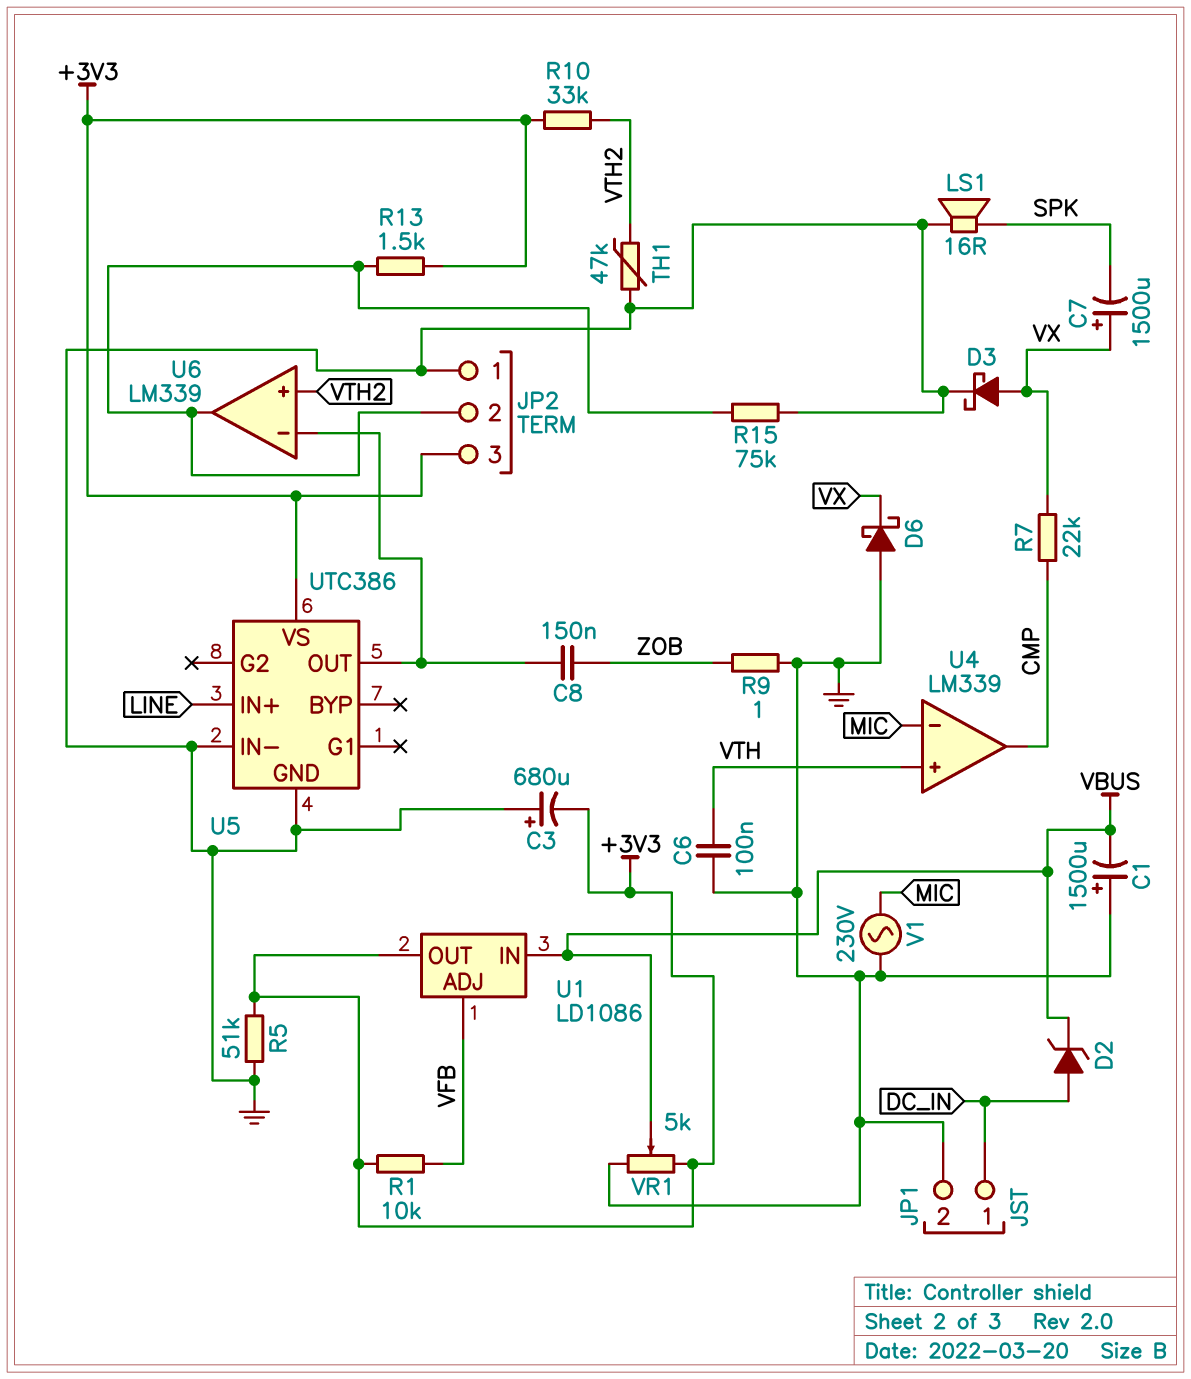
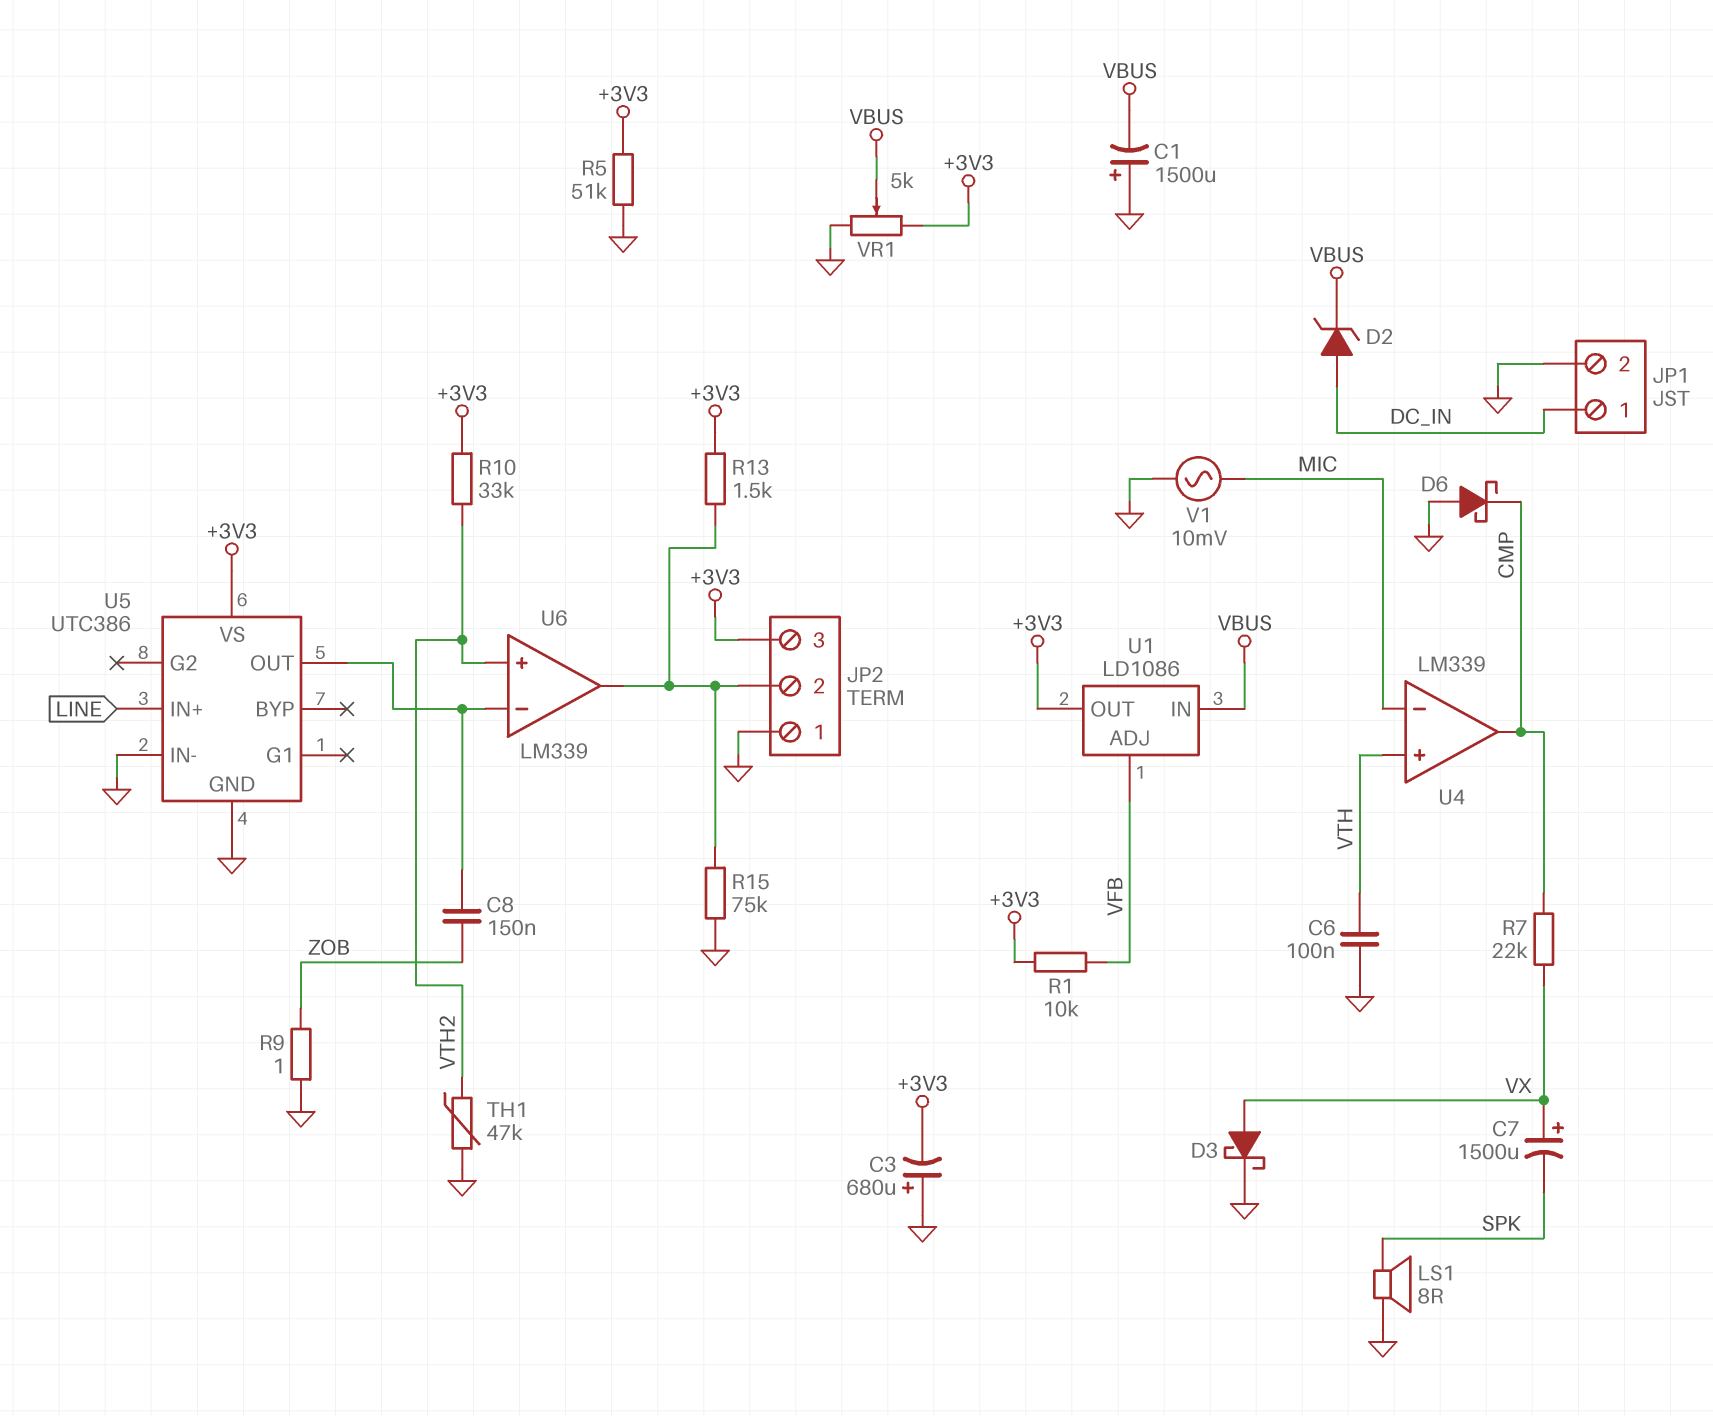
D6: schottky (A GND, K VX) -> schottky (A GND, K CMP)
LS1: speaker 16R (GND, SPK) -> speaker 8R (GND, SPK)
V1: AC 230V (GND, MIC) -> AC 10mV (GND, MIC)

